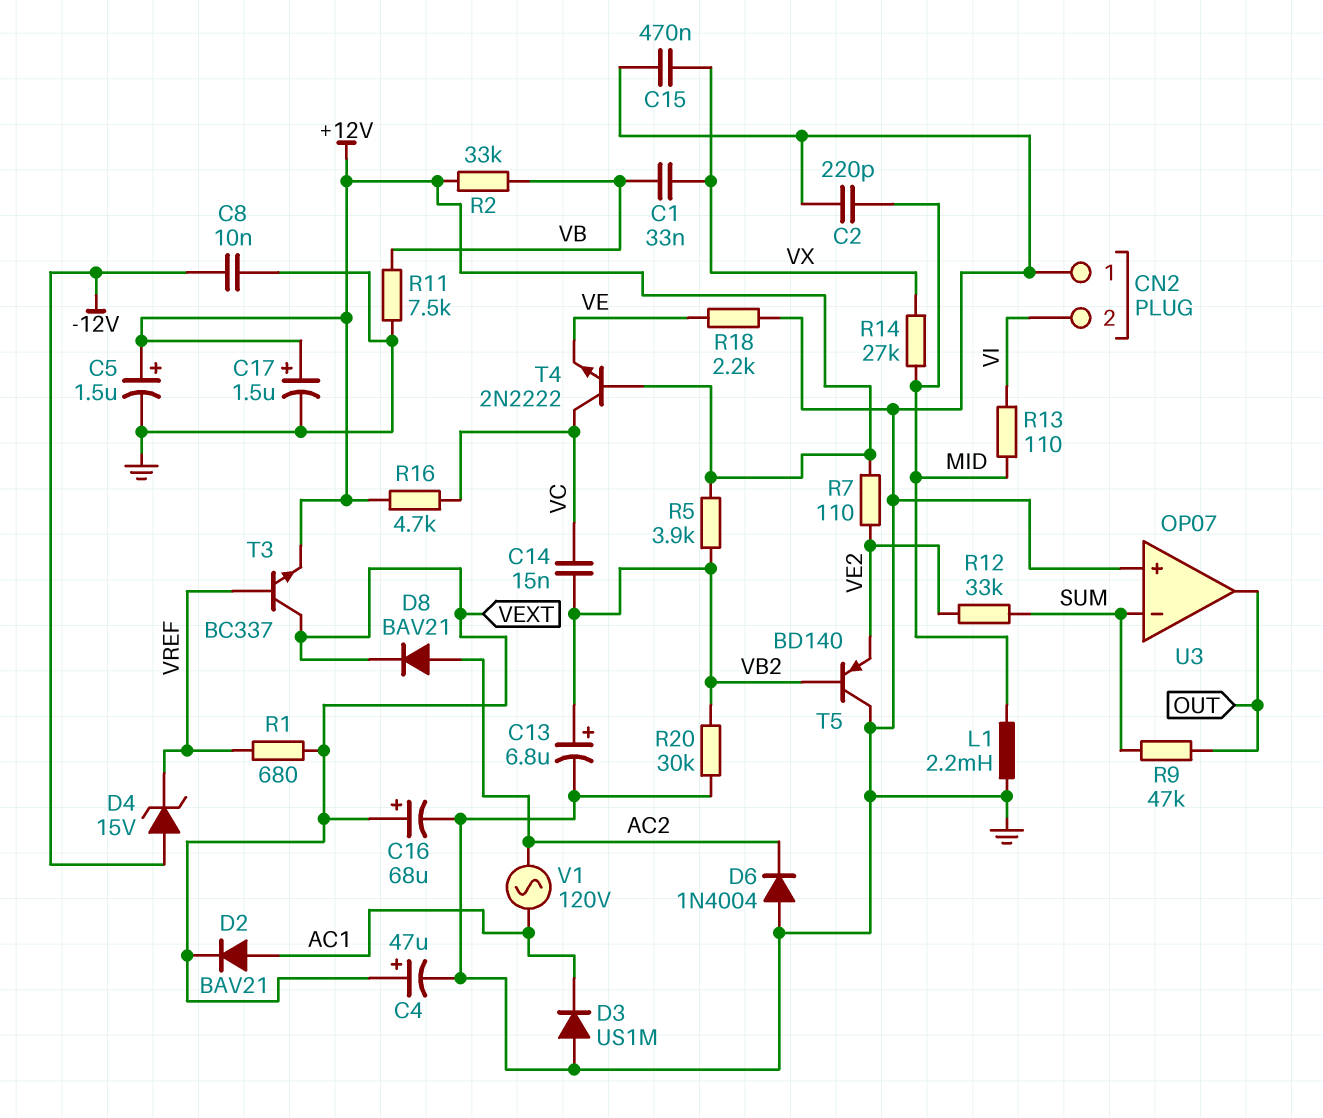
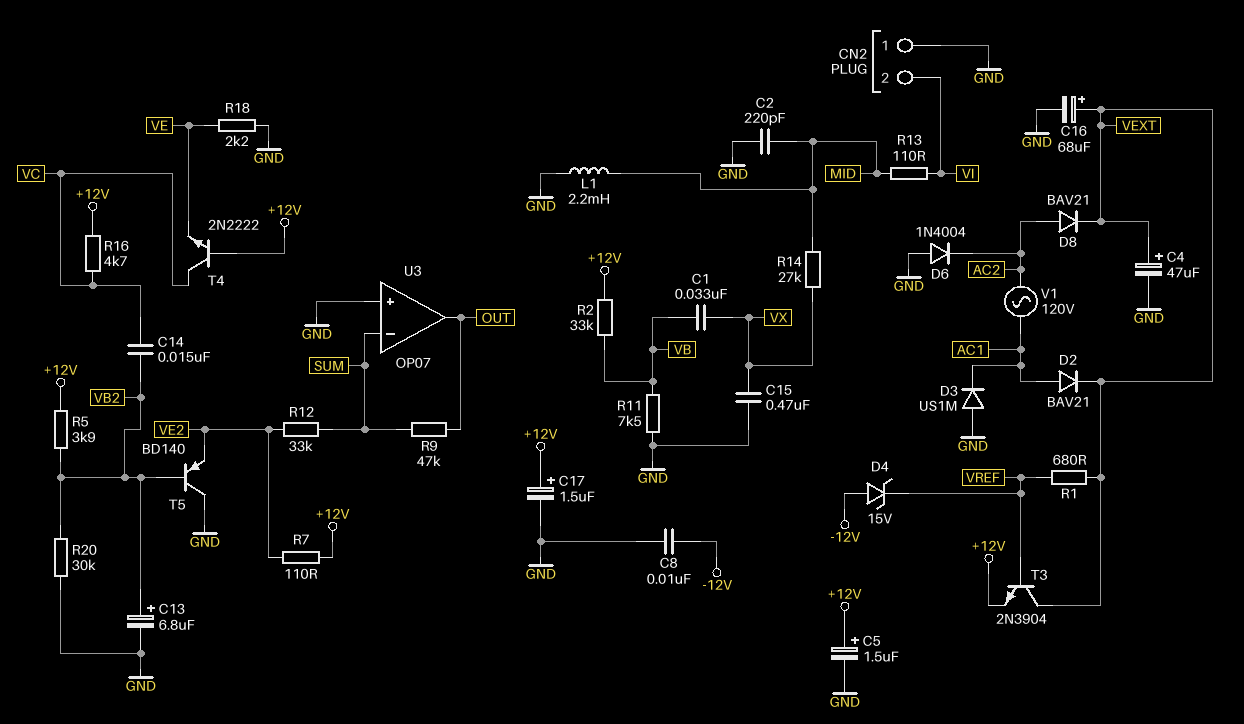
T3: NPN BC337 (B VREF, C VEXT, E +12V) -> NPN 2N3904 (B VREF, C VEXT, E +12V)

